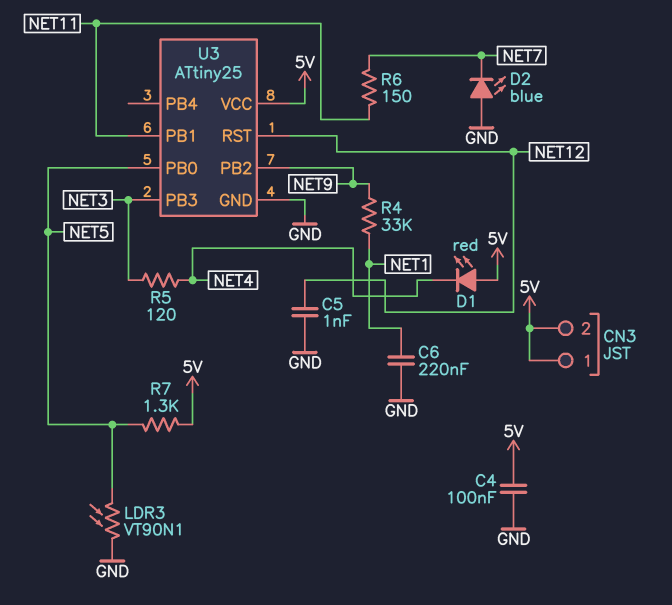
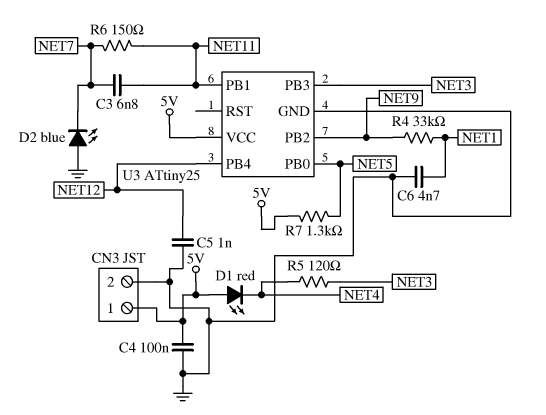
C3: none -> 6.8nF (NET7, NET11)
C6: 220nF (GND, NET1) -> 4.7nF (GND, NET1)
CN3 pin 2: 5V -> GND
LDR3: VT90N1 (GND, NET5) -> none
U3 pin PB4: none -> NET12
U3 pin RST: NET12 -> none

